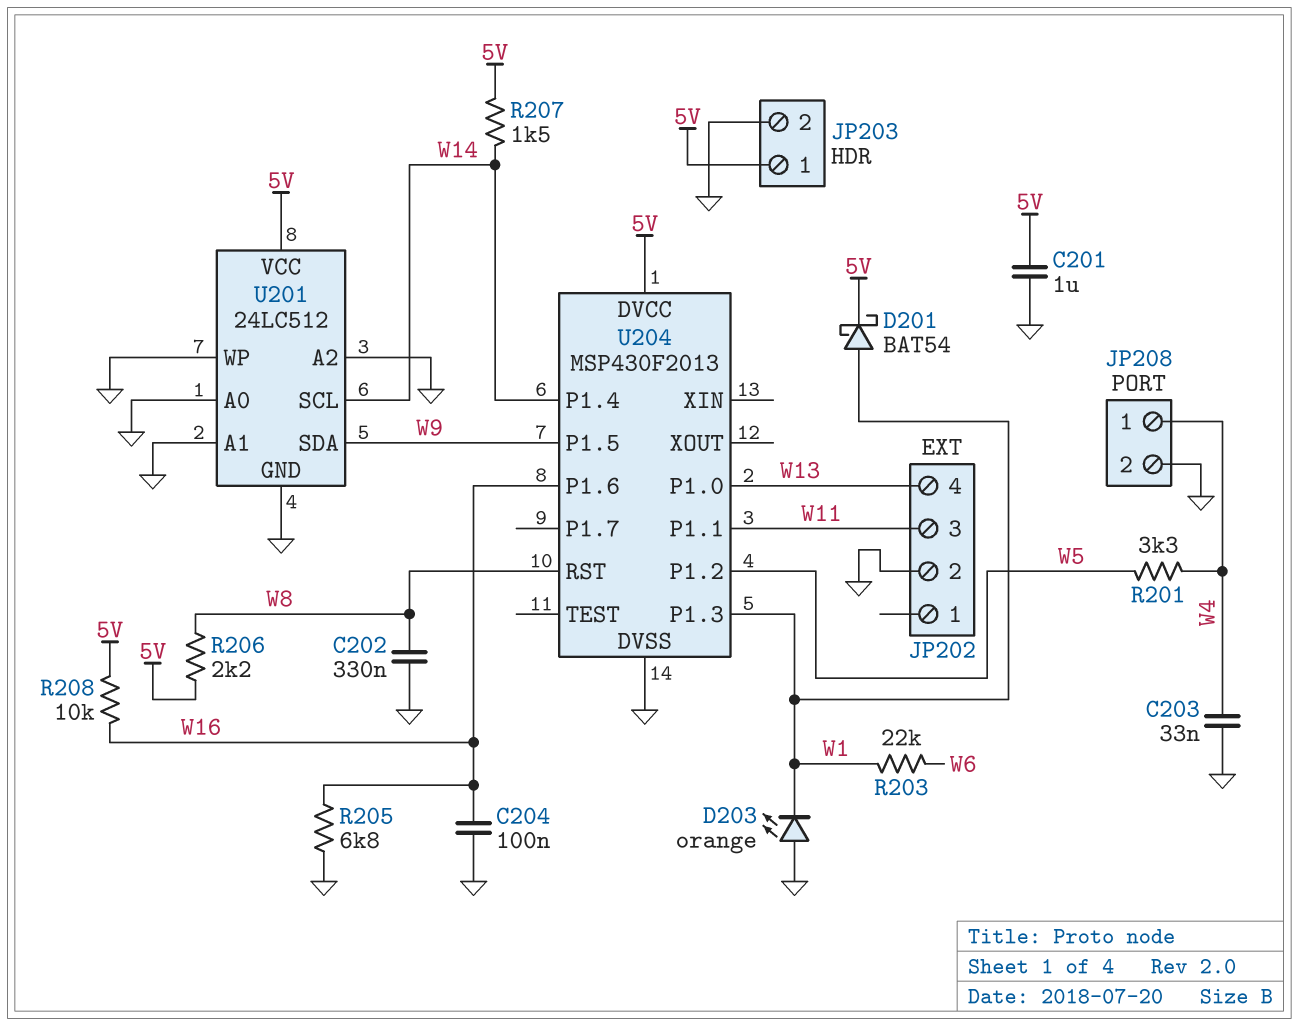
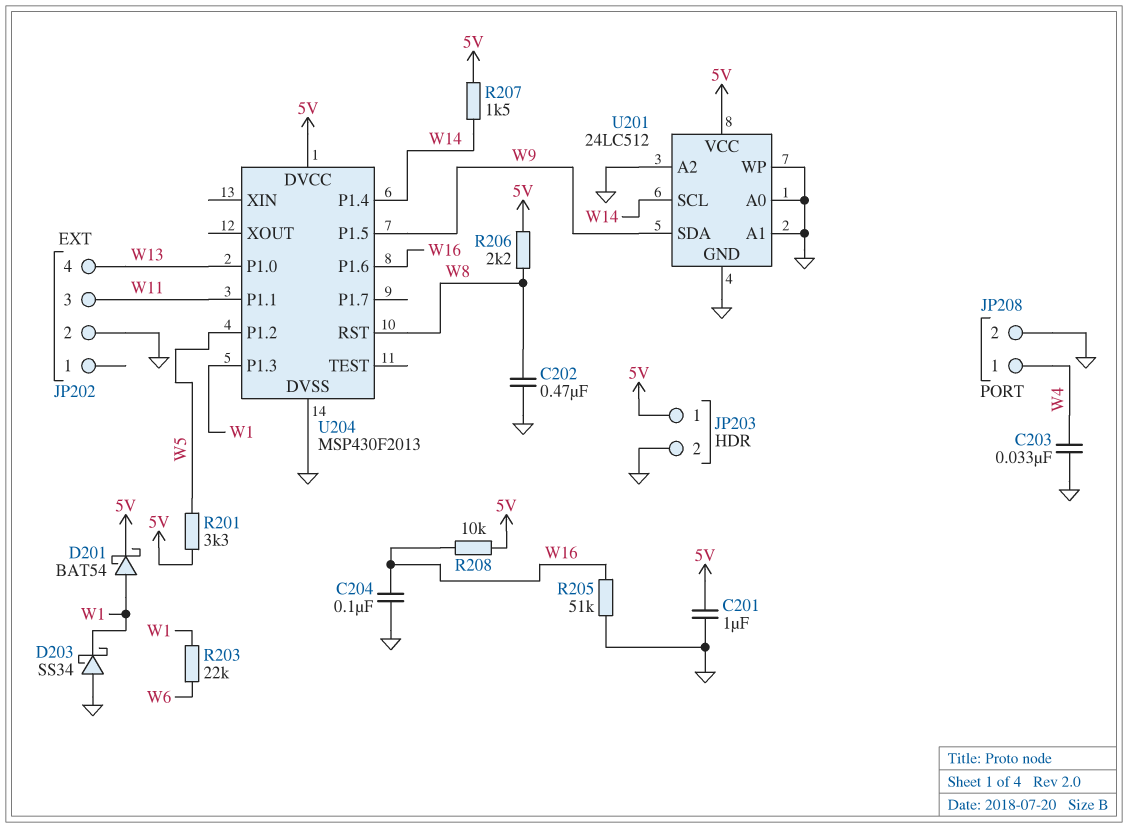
C202: 330nF (GND, W8) -> 470nF (GND, W8)
D203: LED orange (A GND, K W1) -> schottky SS34 (A GND, K W1)
R201: 3.3k (W4, W5) -> 3.3k (5V, W5)
R205: 6.8k (GND, W16) -> 51k (GND, W16)

